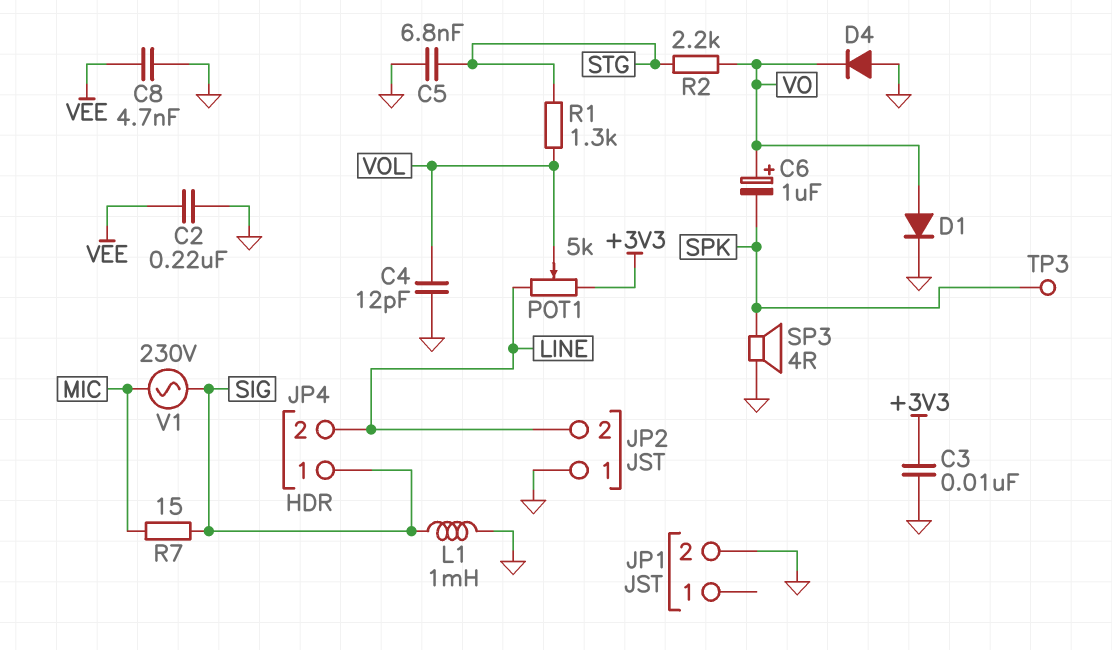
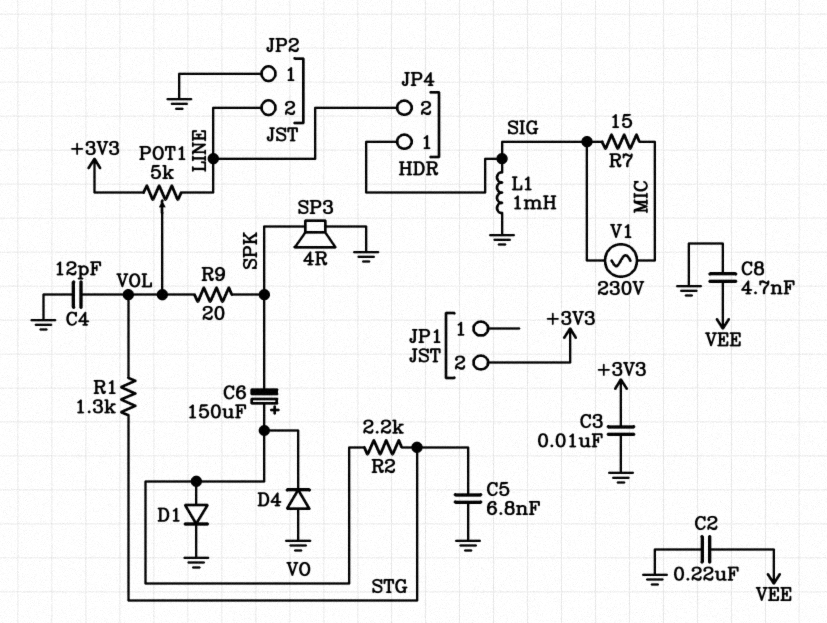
C6: 1uF (plus VO, minus SPK) -> 150uF (plus VO, minus SPK)
JP1 pin 2: GND -> +3V3
R9: none -> 20 (SPK, VOL)
TP3: test point (SPK) -> none

